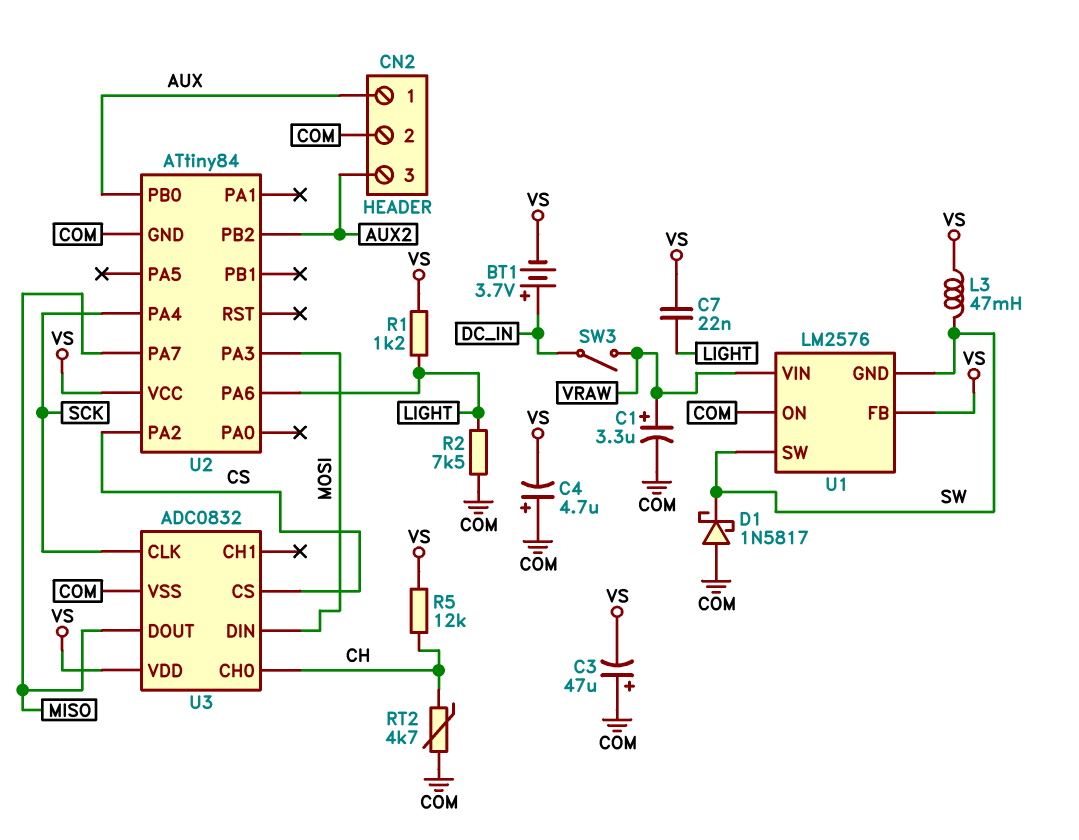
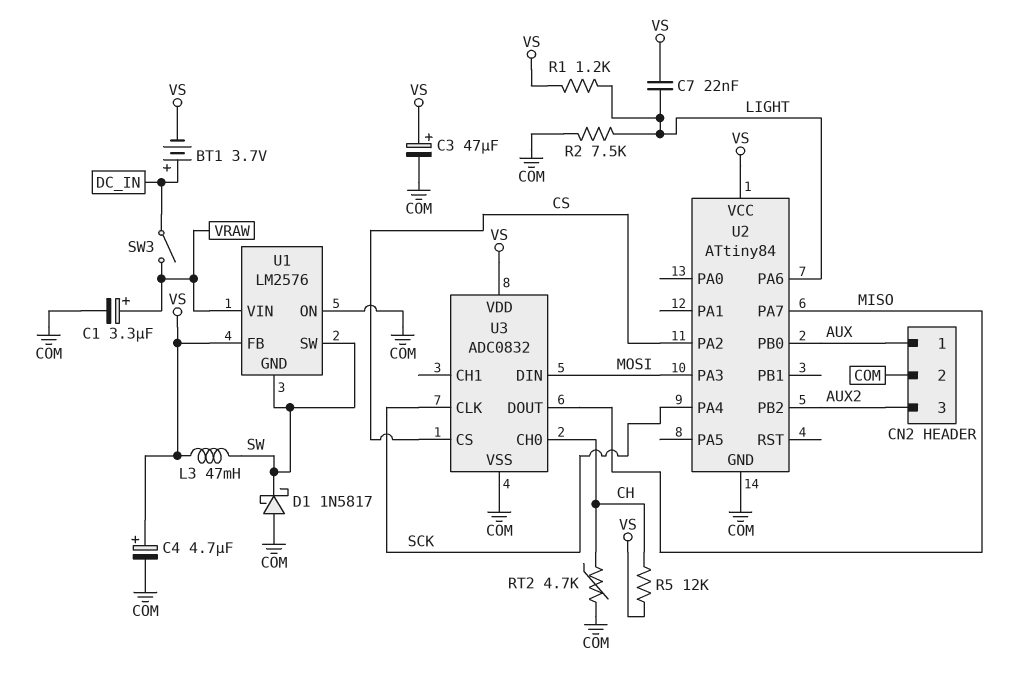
C3: 47uF (plus COM, minus VS) -> 47uF (plus VS, minus COM)
C4: 4.7uF (plus COM, minus VS) -> 4.7uF (plus VS, minus COM)

